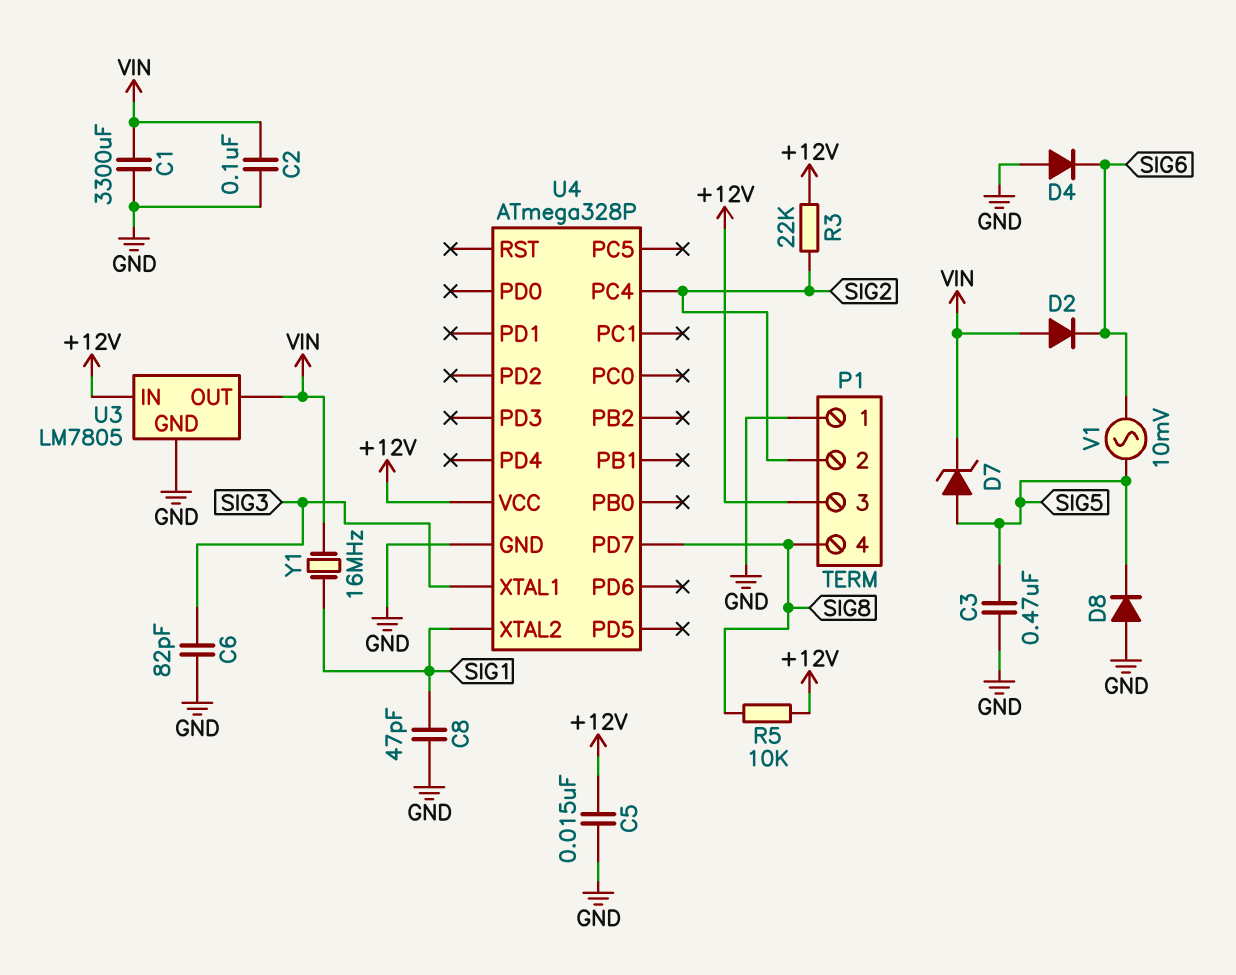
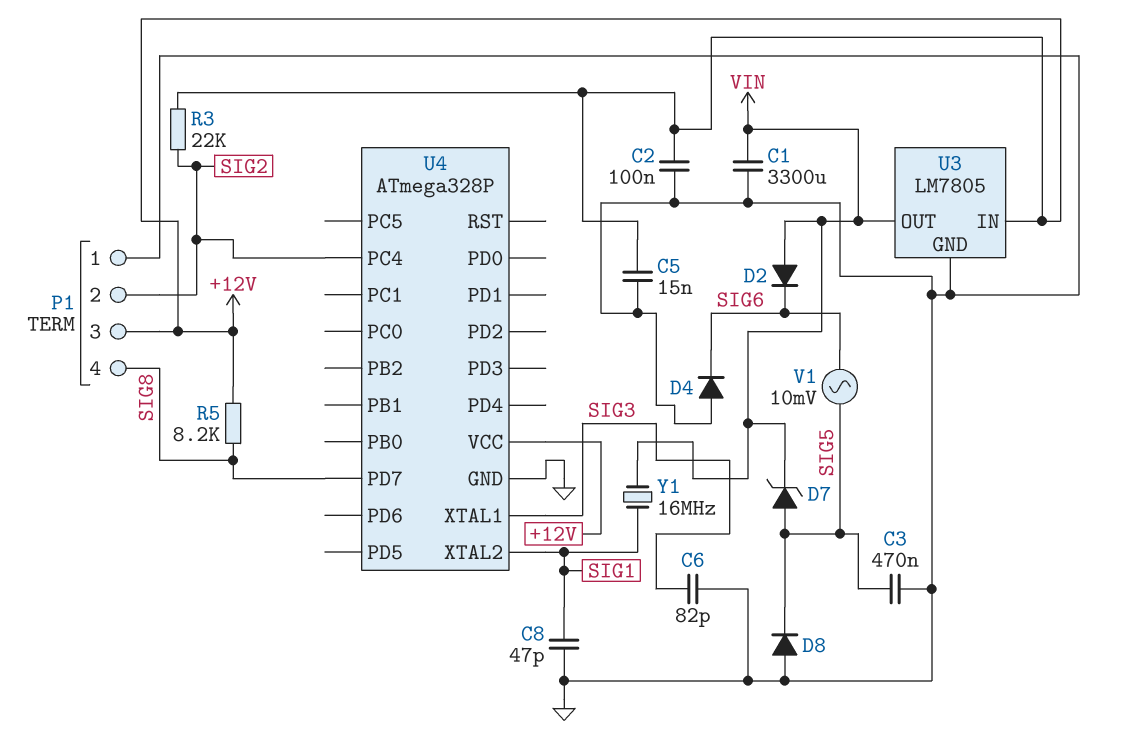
C2: 100nF (GND, VIN) -> 100nF (+12V, GND)
R5: 10k (+12V, SIG8) -> 8.2k (+12V, SIG8)

